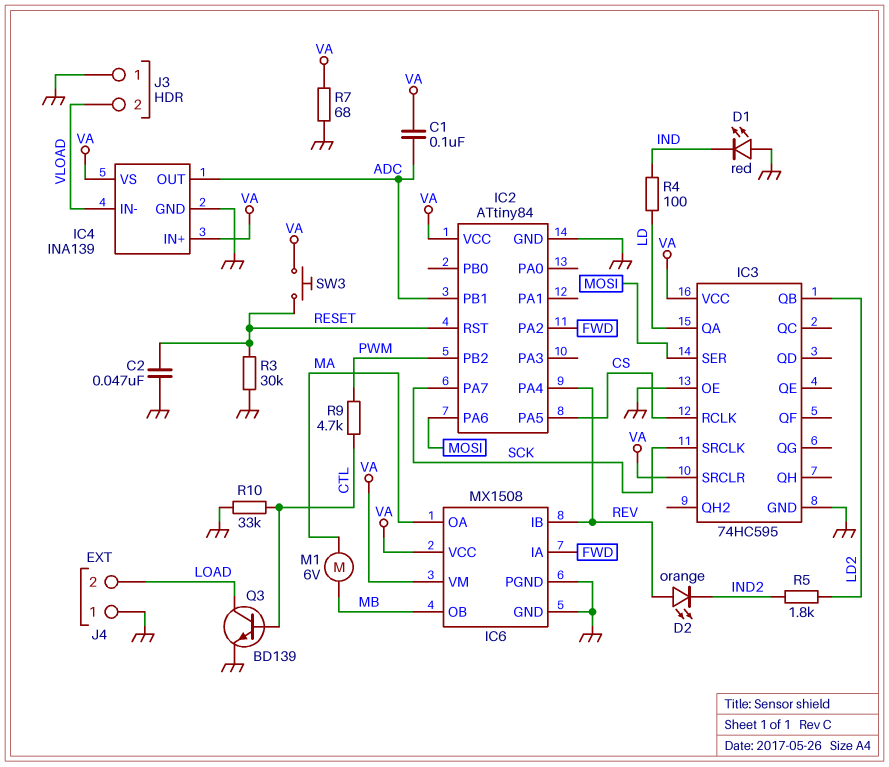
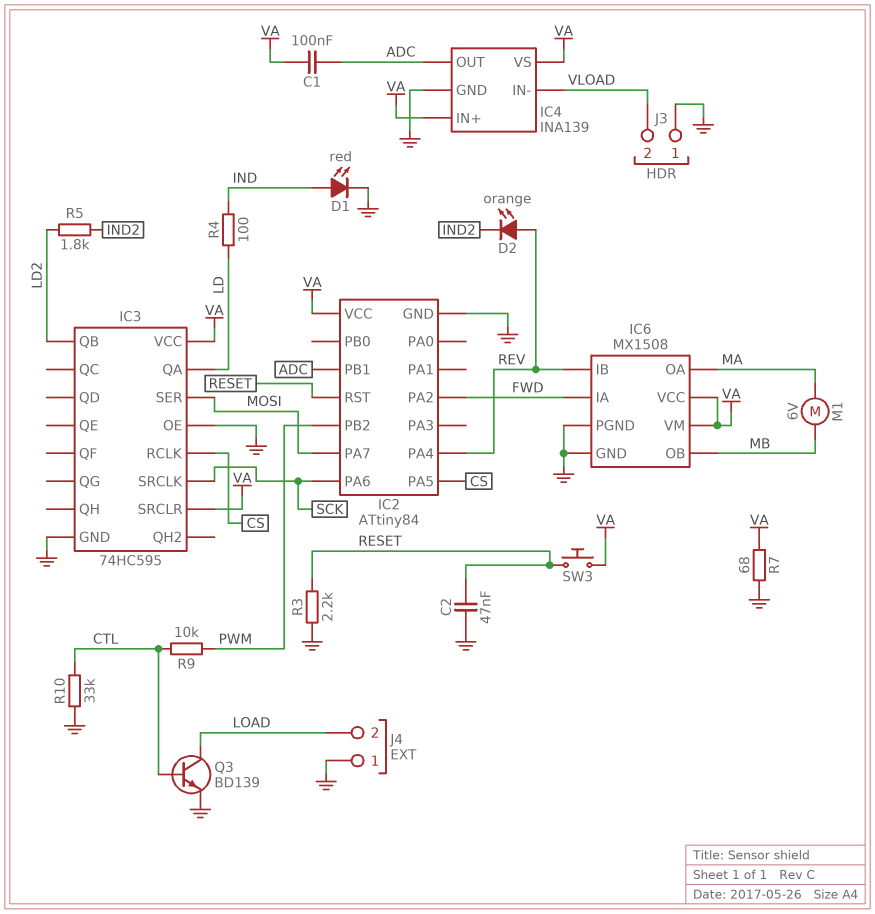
D1: LED red (A GND, K IND) -> LED red (A IND, K GND)
IC2 pin PA6: MOSI -> SCK
IC2 pin PA7: SCK -> MOSI
R3: 30k (GND, RESET) -> 2.2k (GND, RESET)
R9: 4.7k (CTL, PWM) -> 10k (CTL, PWM)

